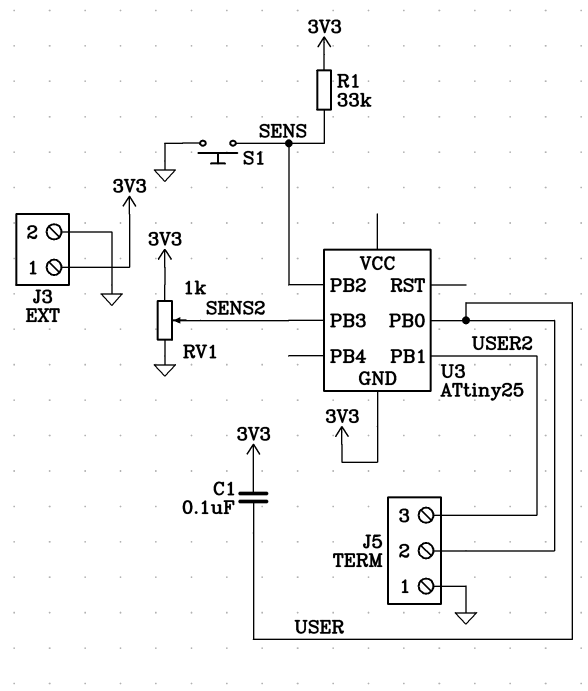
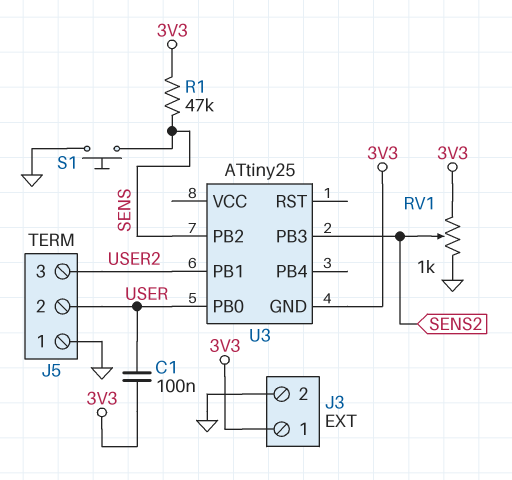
R1: 33k (3V3, SENS) -> 47k (3V3, SENS)

